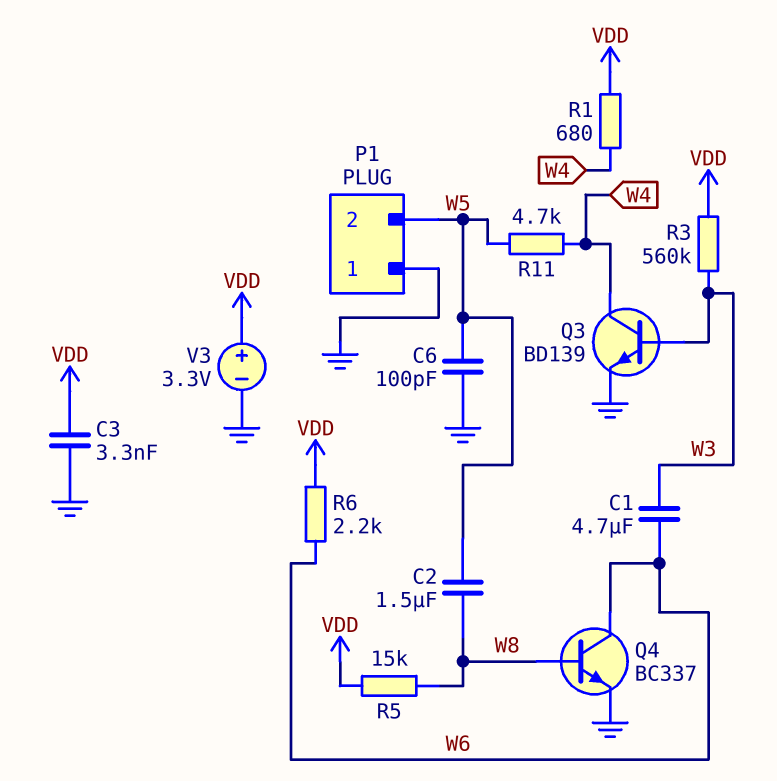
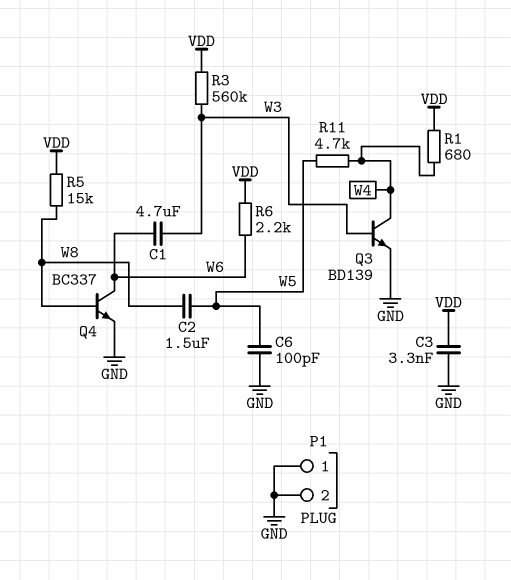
P1 pin 2: W5 -> GND
V3: 3.3V (plus VDD, minus GND) -> none

